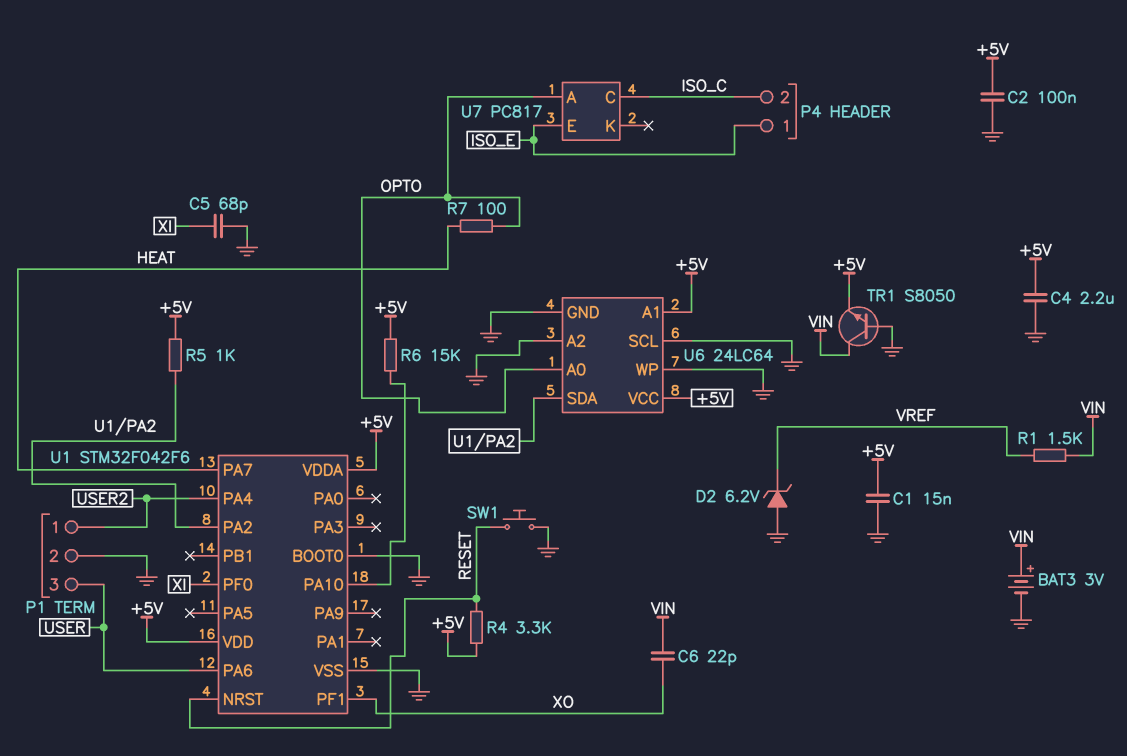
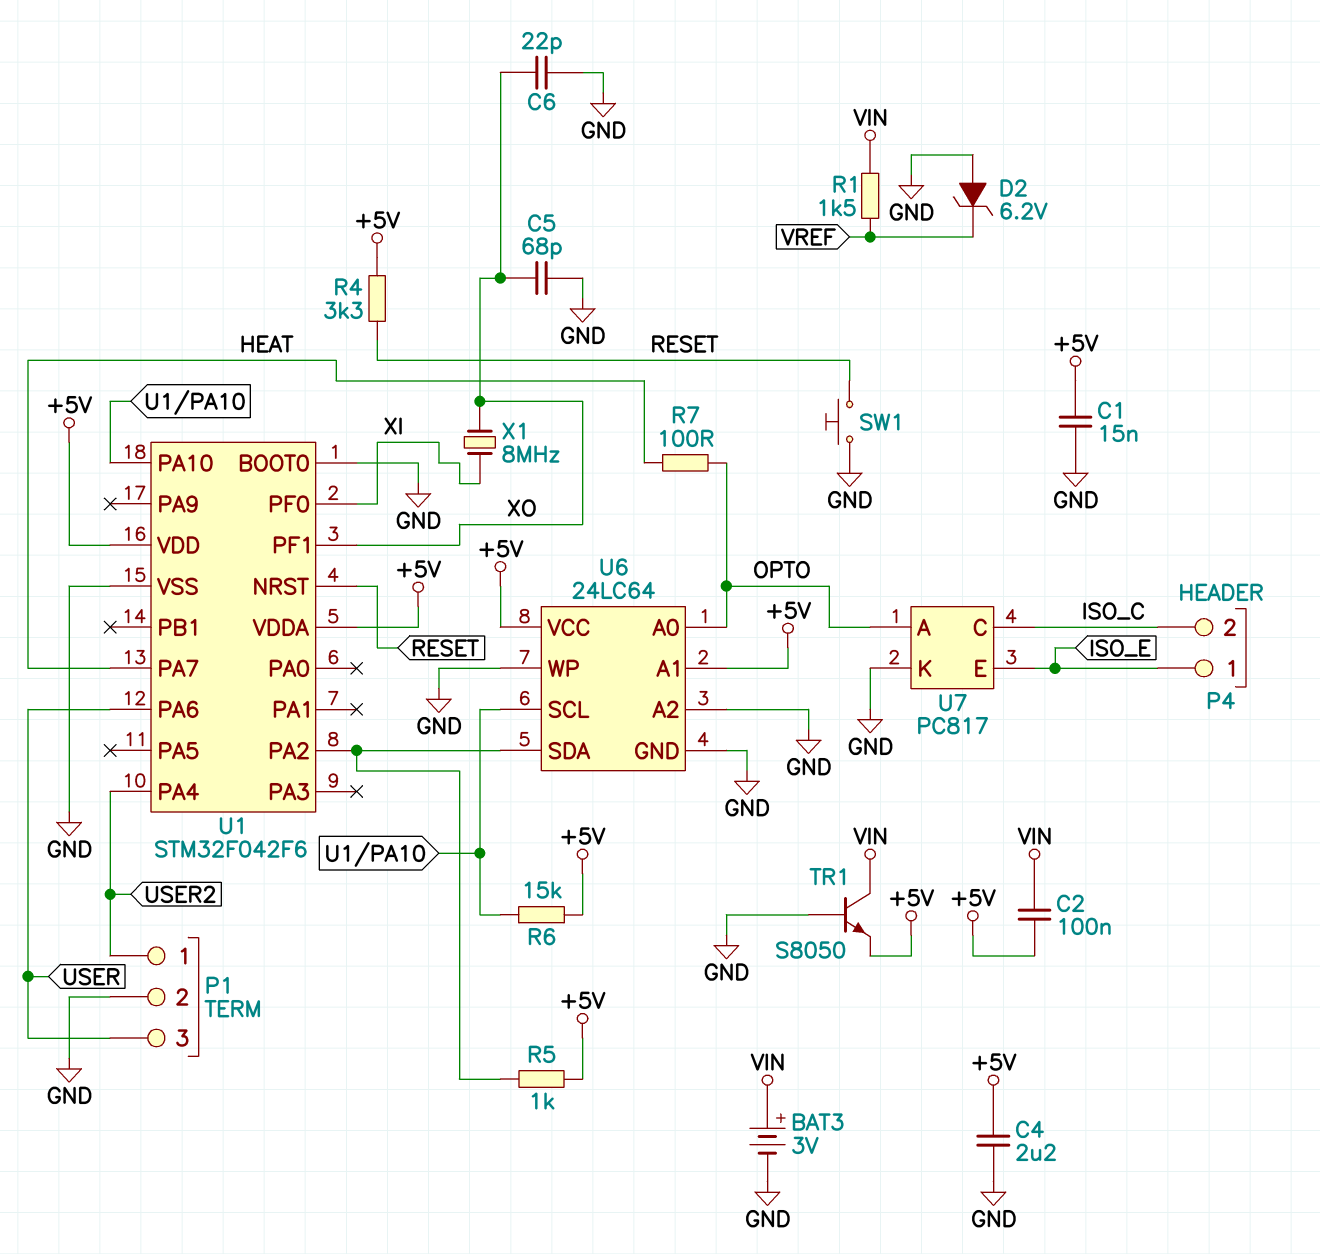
C2: 100nF (+5V, GND) -> 100nF (+5V, VIN)
C5: 68pF (GND, XI) -> 68pF (GND, XO)
C6: 22pF (VIN, XO) -> 22pF (GND, XO)
U6 pin SCL: GND -> U1/PA10
U7 pin K: none -> GND
X1: none -> 8MHz (XI, XO)

